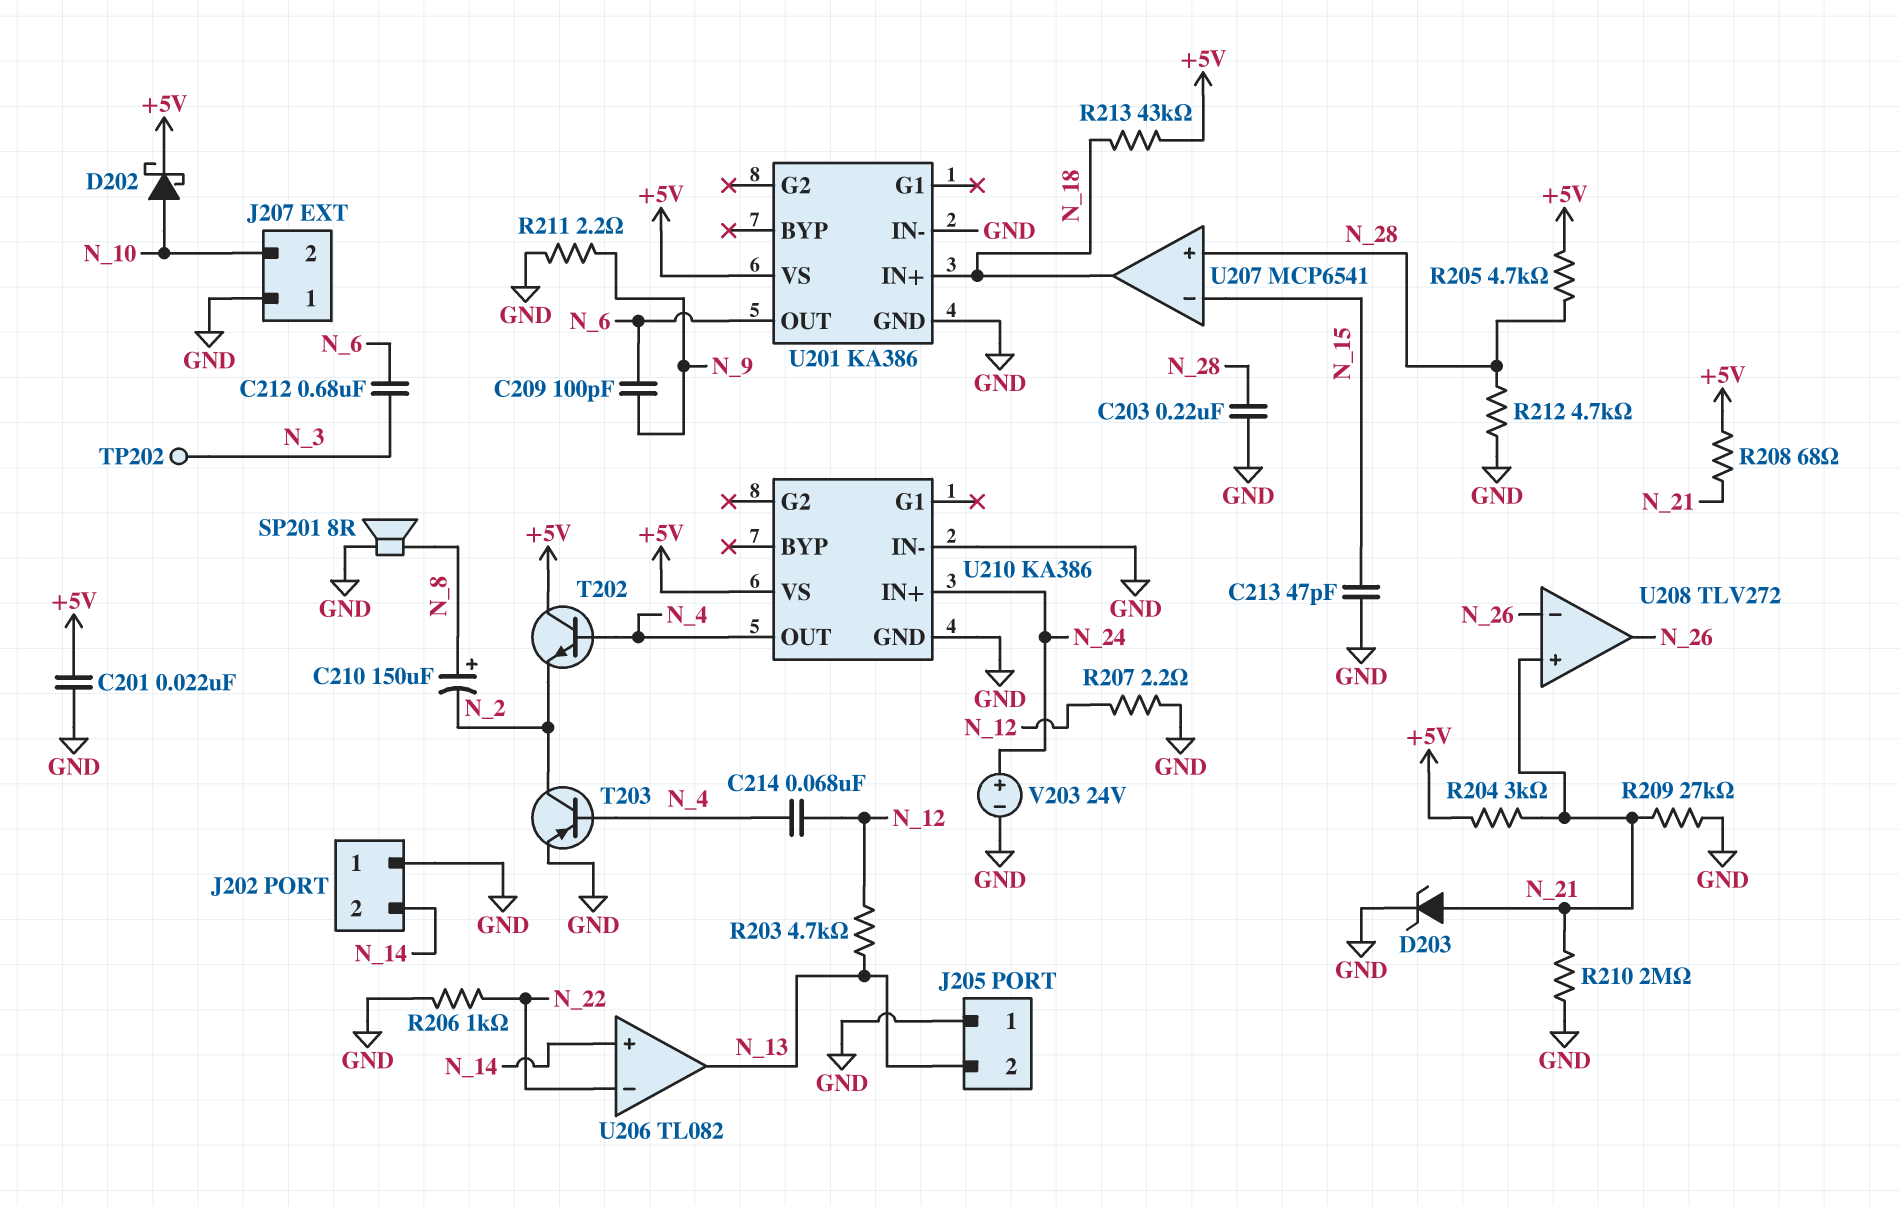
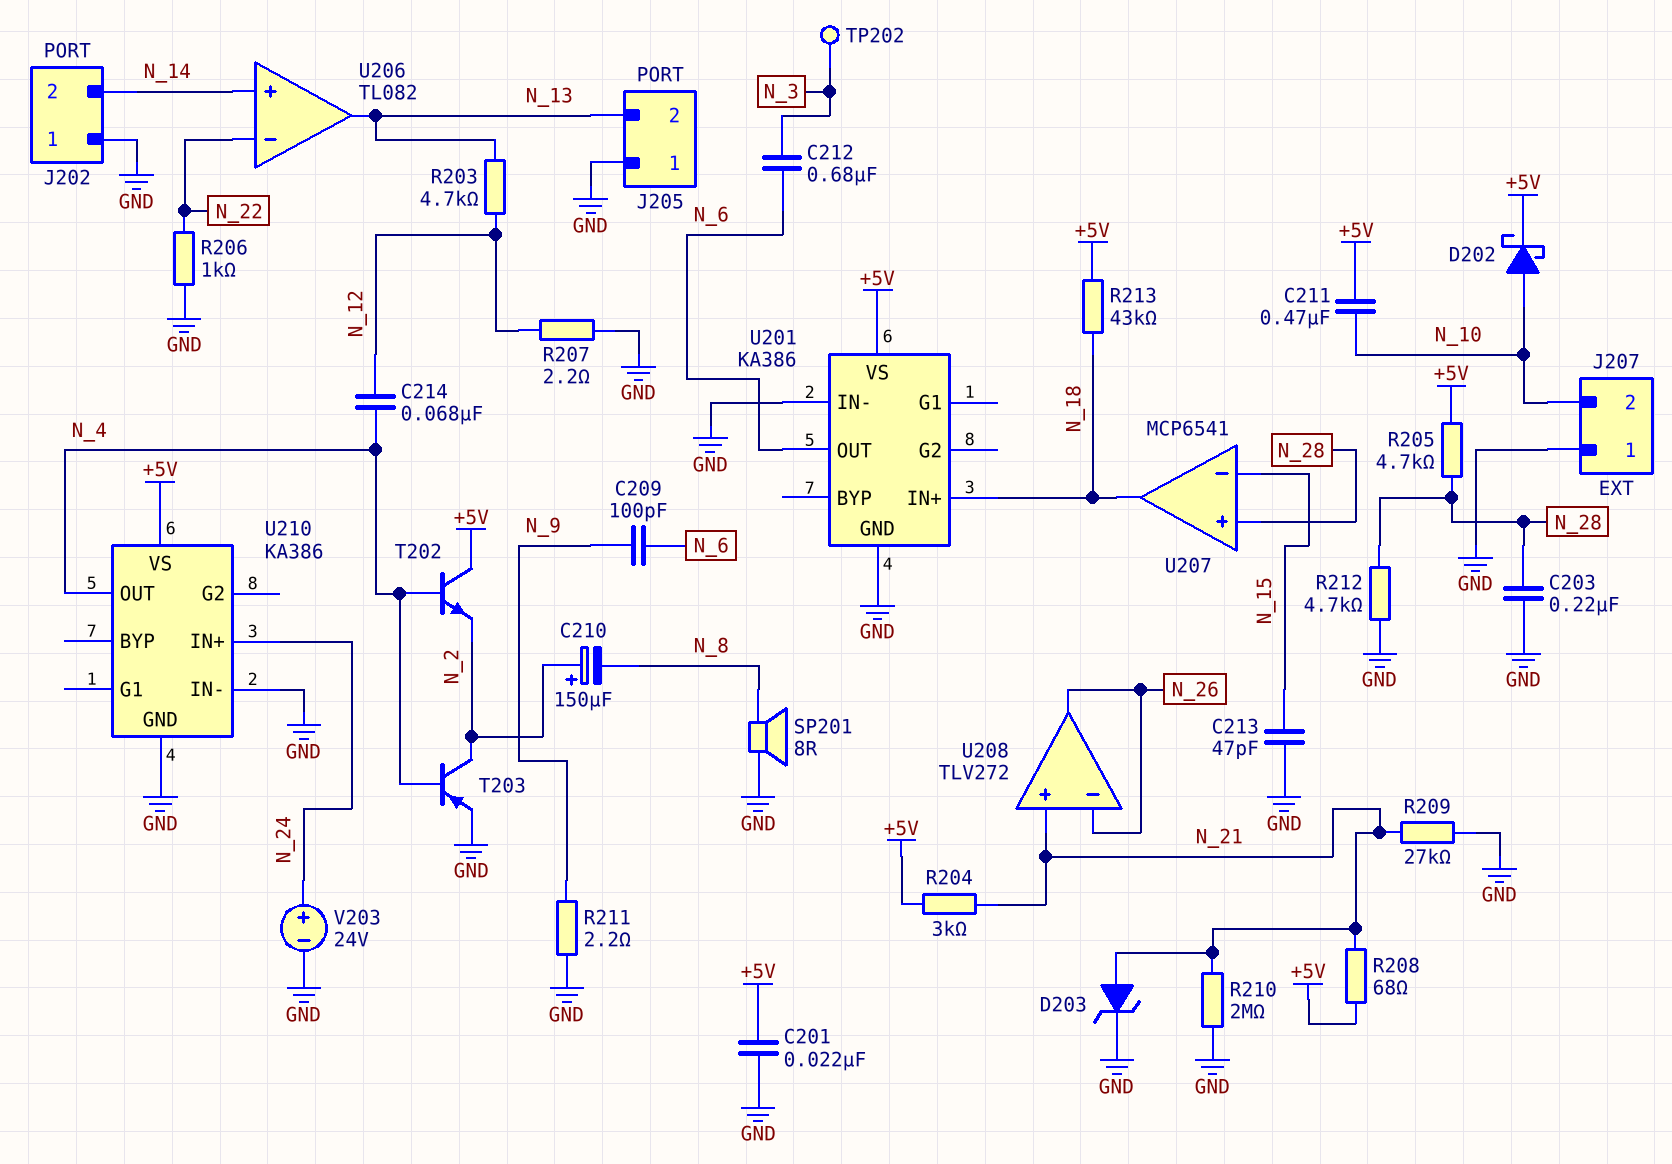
C210: 150uF (plus N_8, minus N_2) -> 150uF (plus N_2, minus N_8)
C211: none -> 470nF (+5V, N_10)

